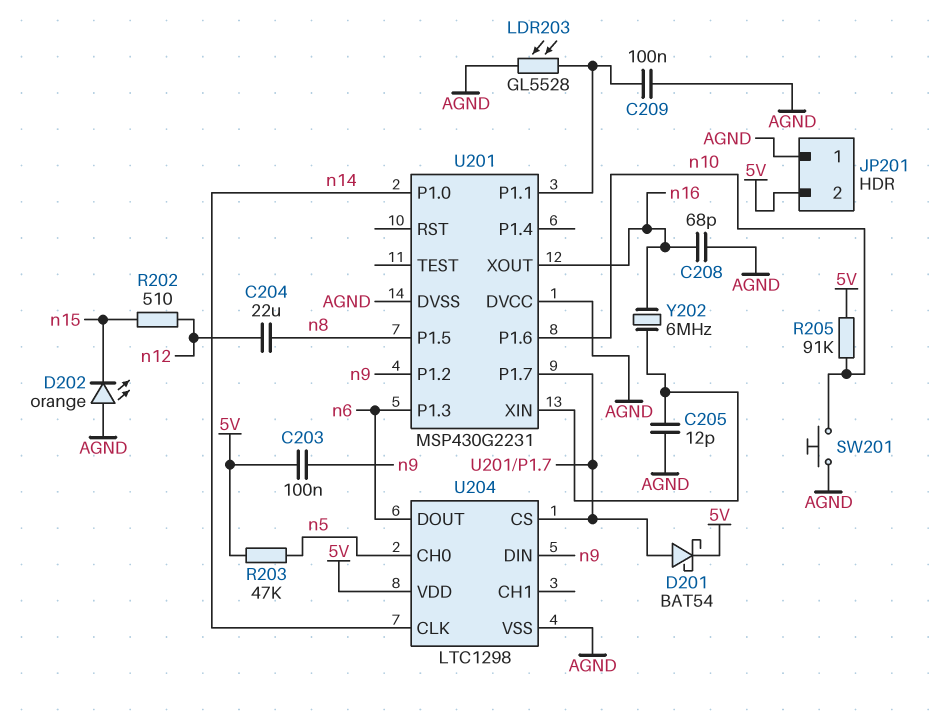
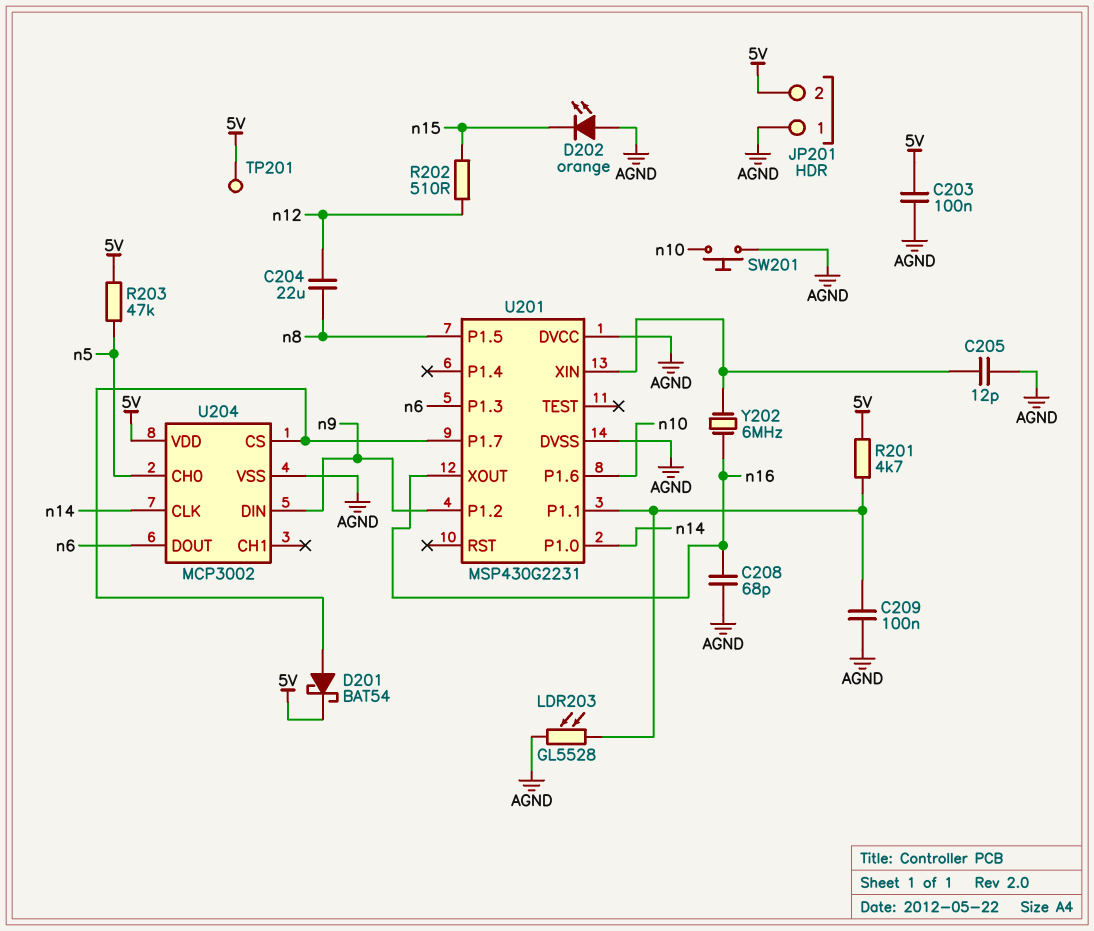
C203: 100nF (5V, n9) -> 100nF (5V, AGND)
R201: none -> 4.7k (5V, U201/P1.1)
R205: 91k (5V, n10) -> none
TP201: none -> test point (5V)
U204: LTC1298 -> MCP3002

